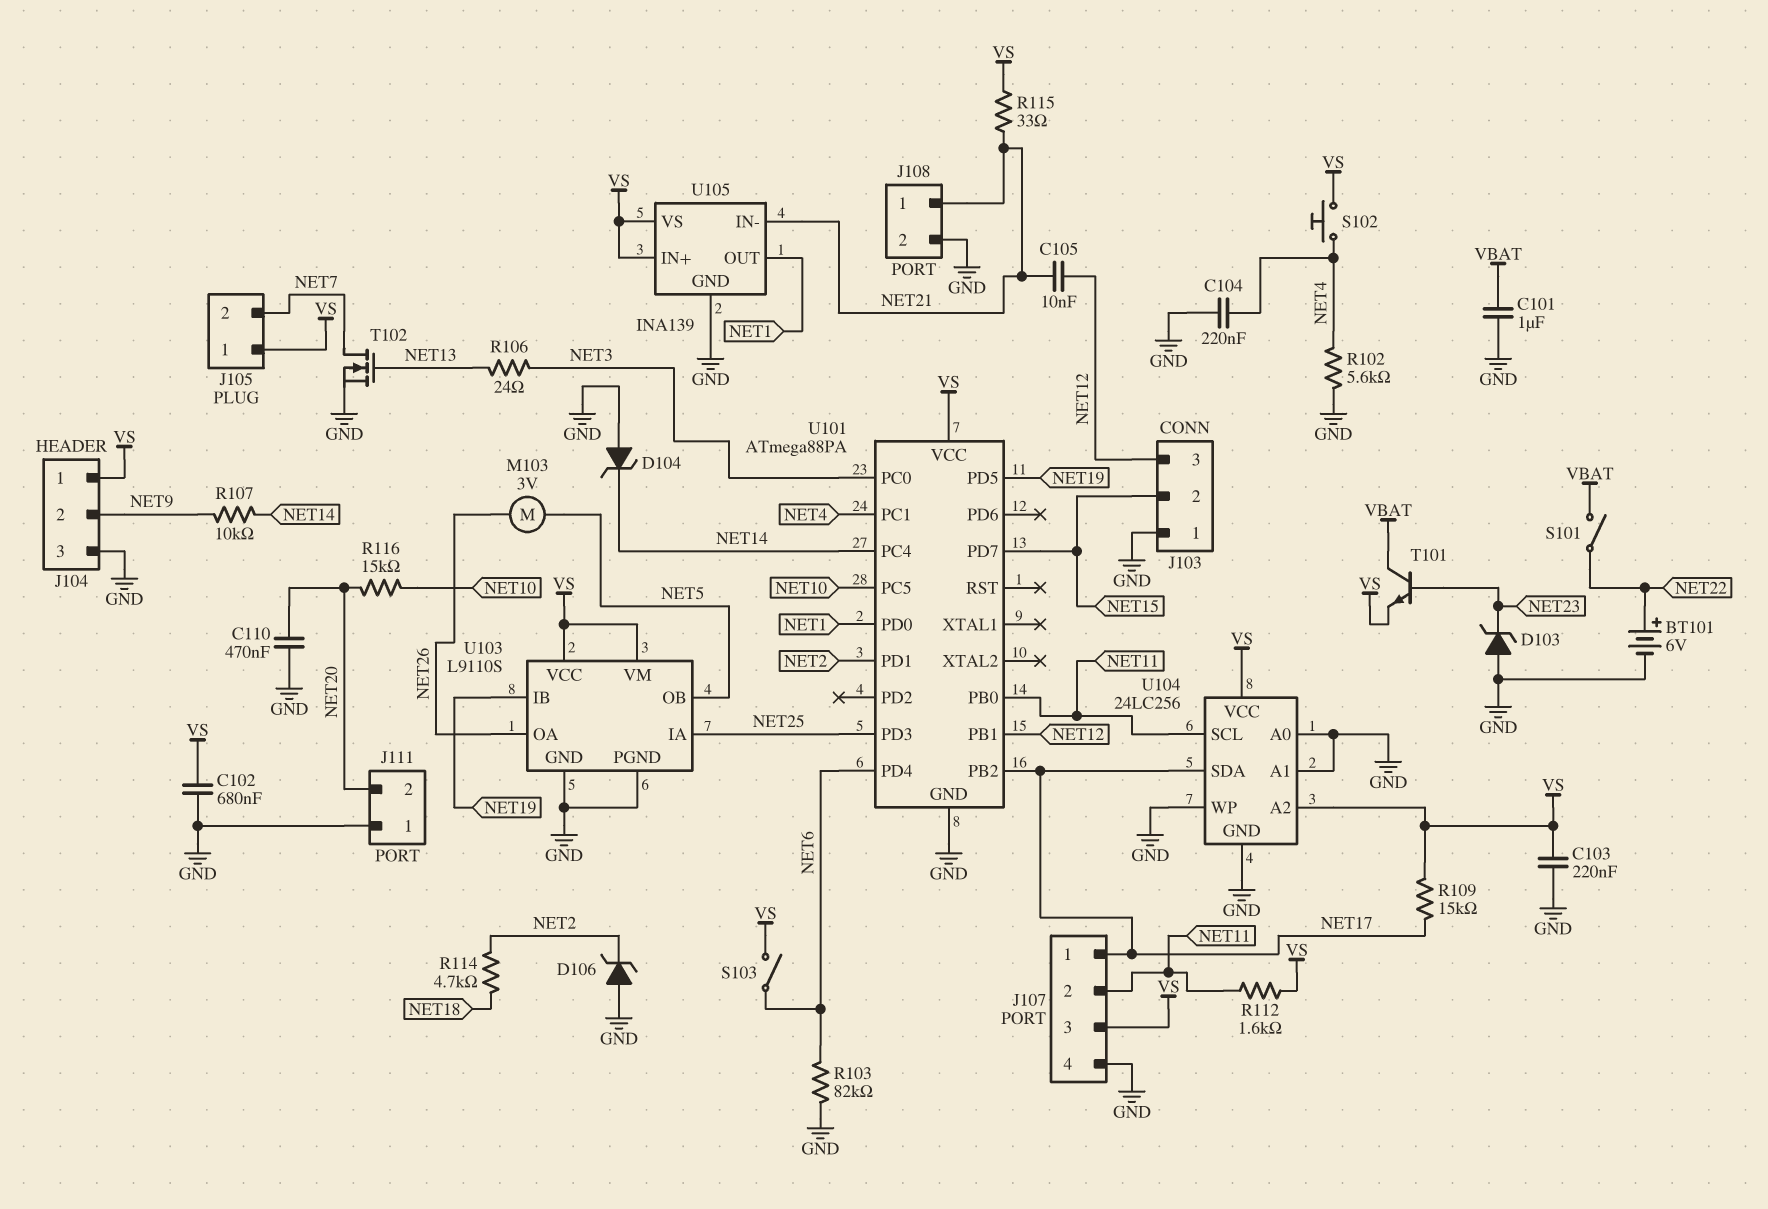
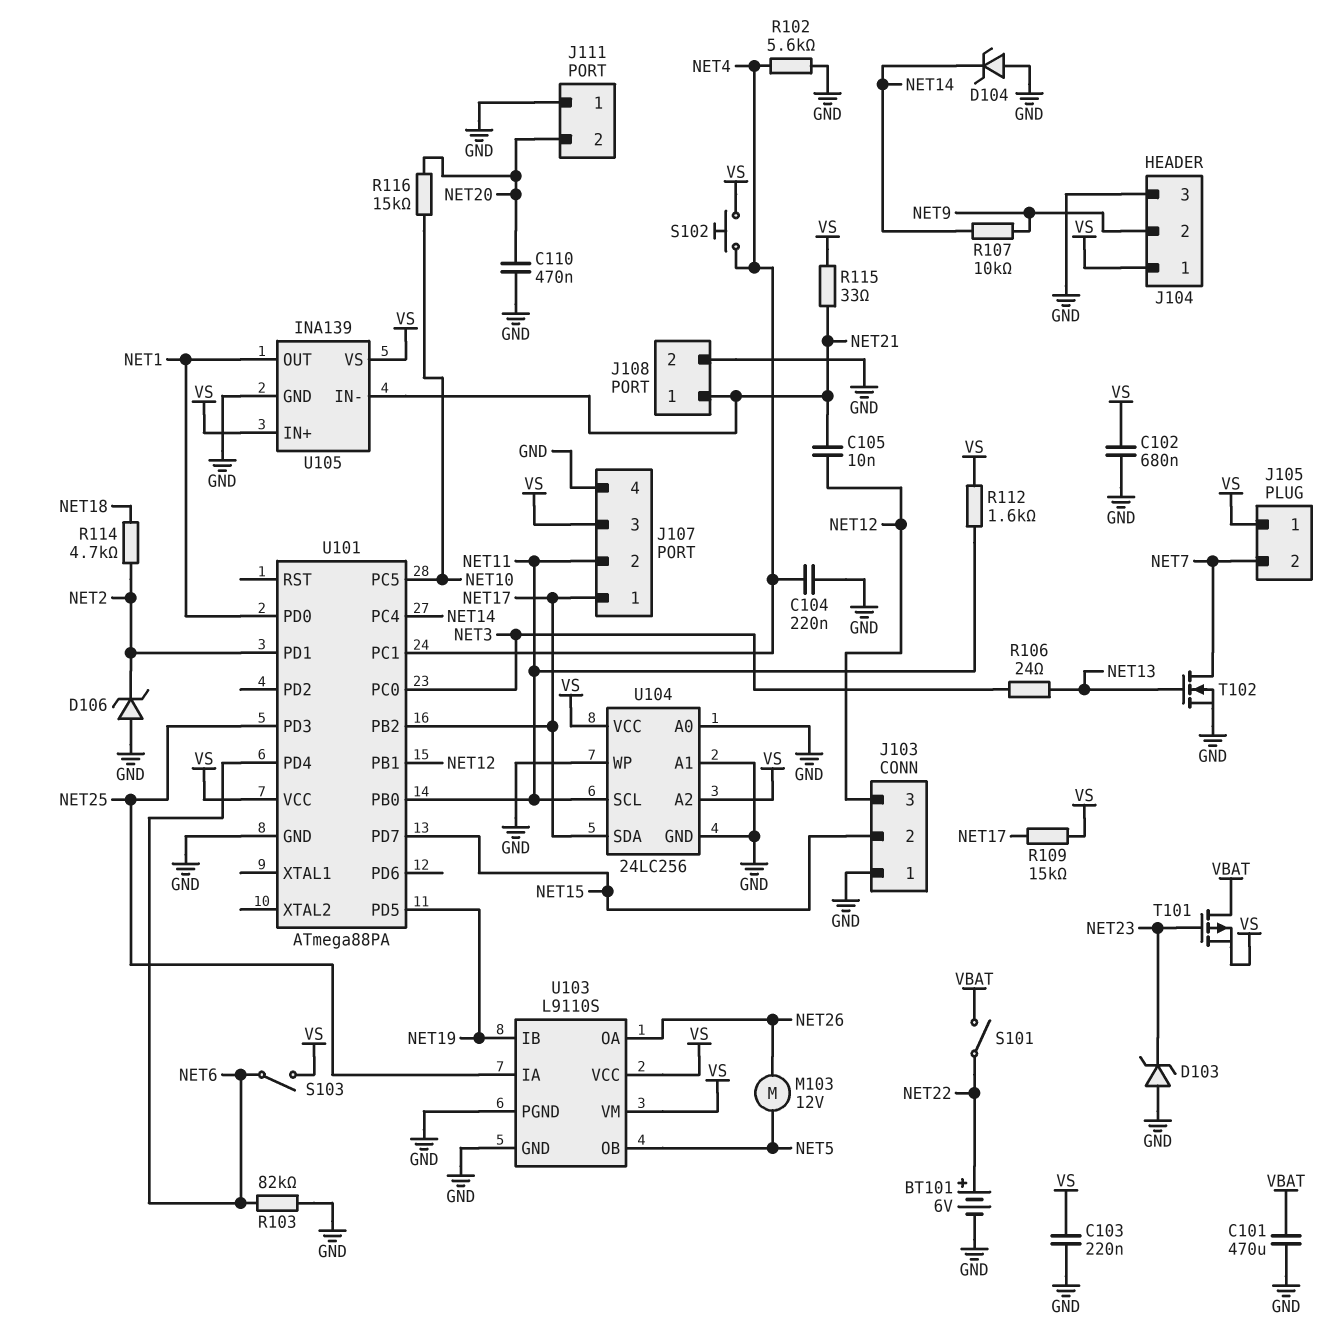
C101: 1uF (GND, VBAT) -> 470uF (GND, VBAT)
M103: motor 3V (NET5, NET26) -> motor 12V (NET5, NET26)
T101: NPN (B NET23, C VBAT, E VS) -> PMOS (G NET23, D VBAT, S VS)

